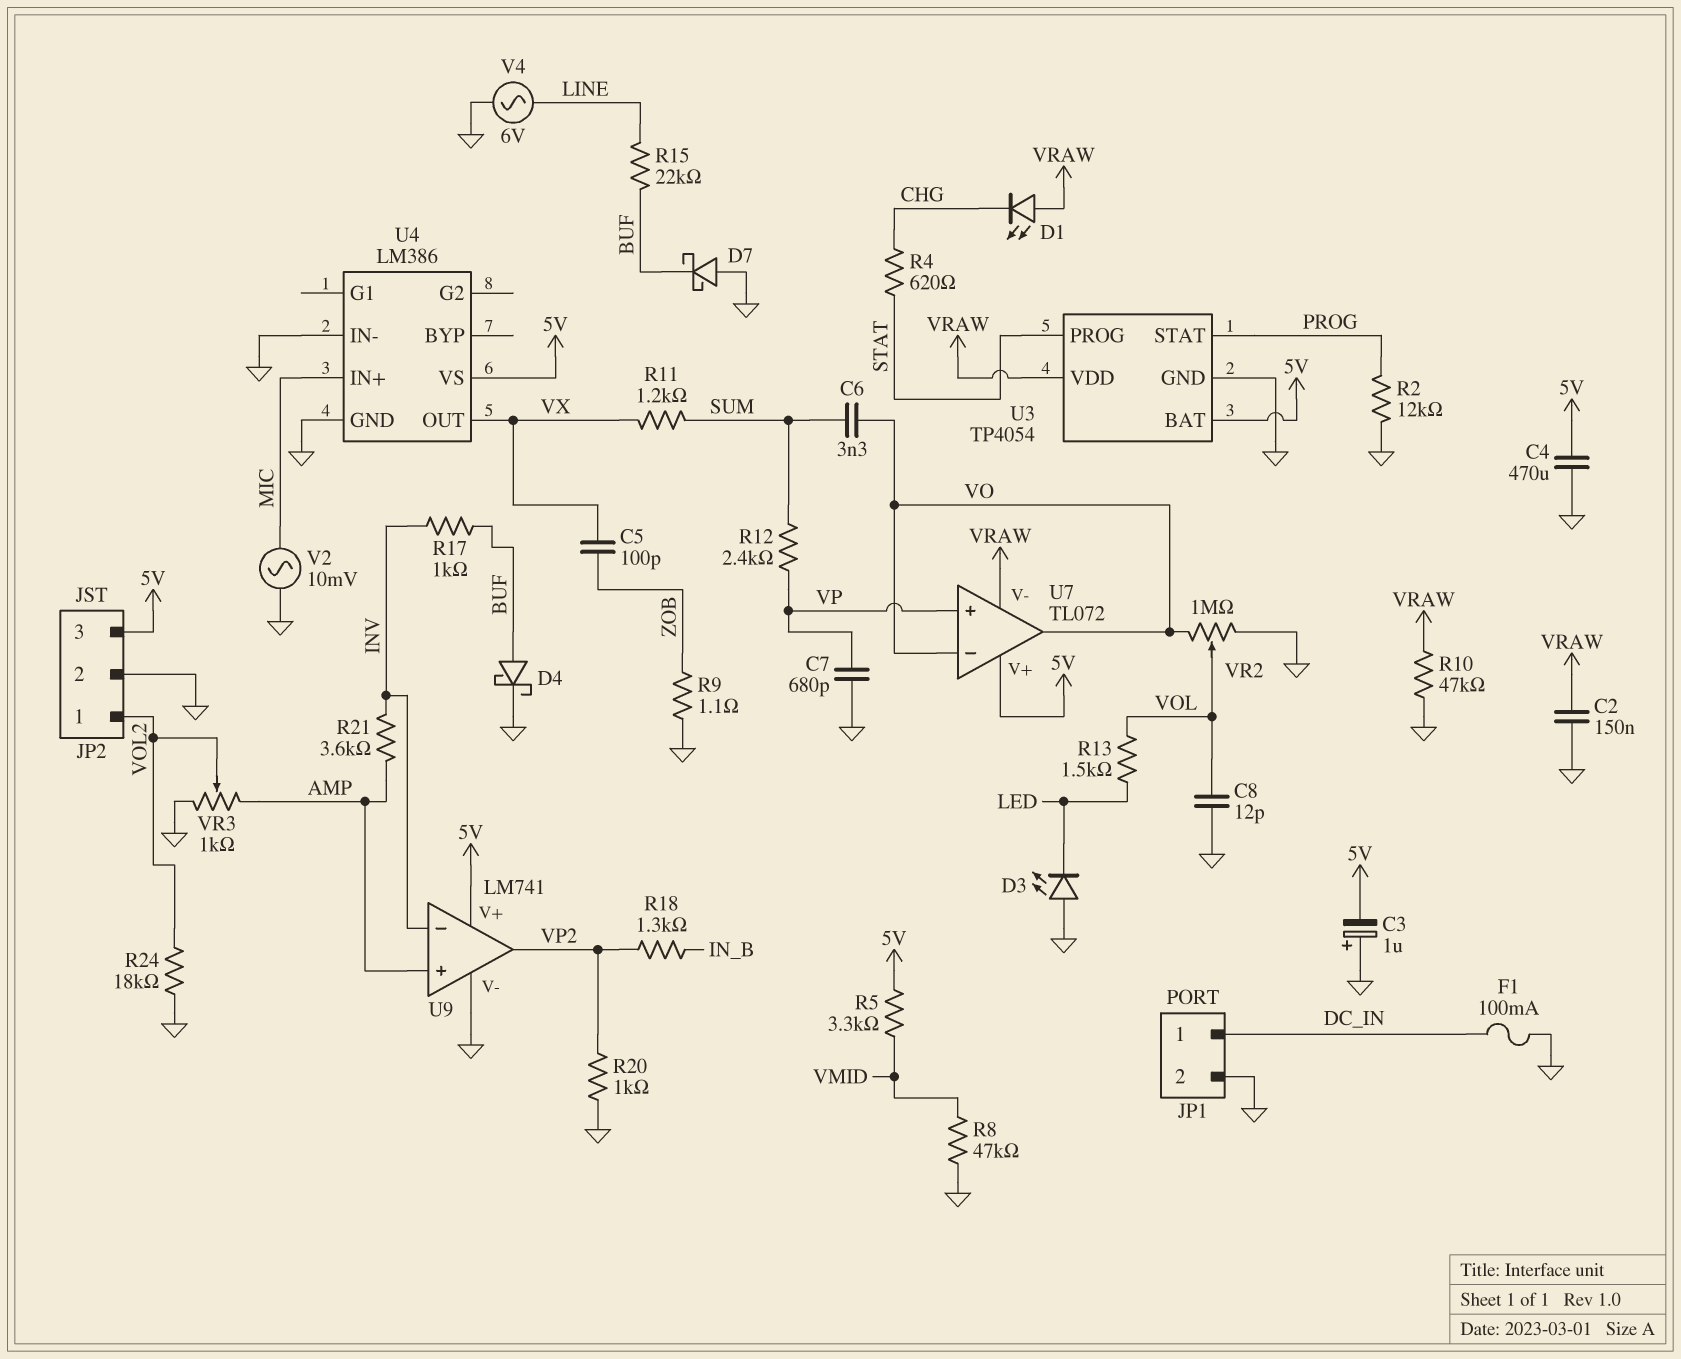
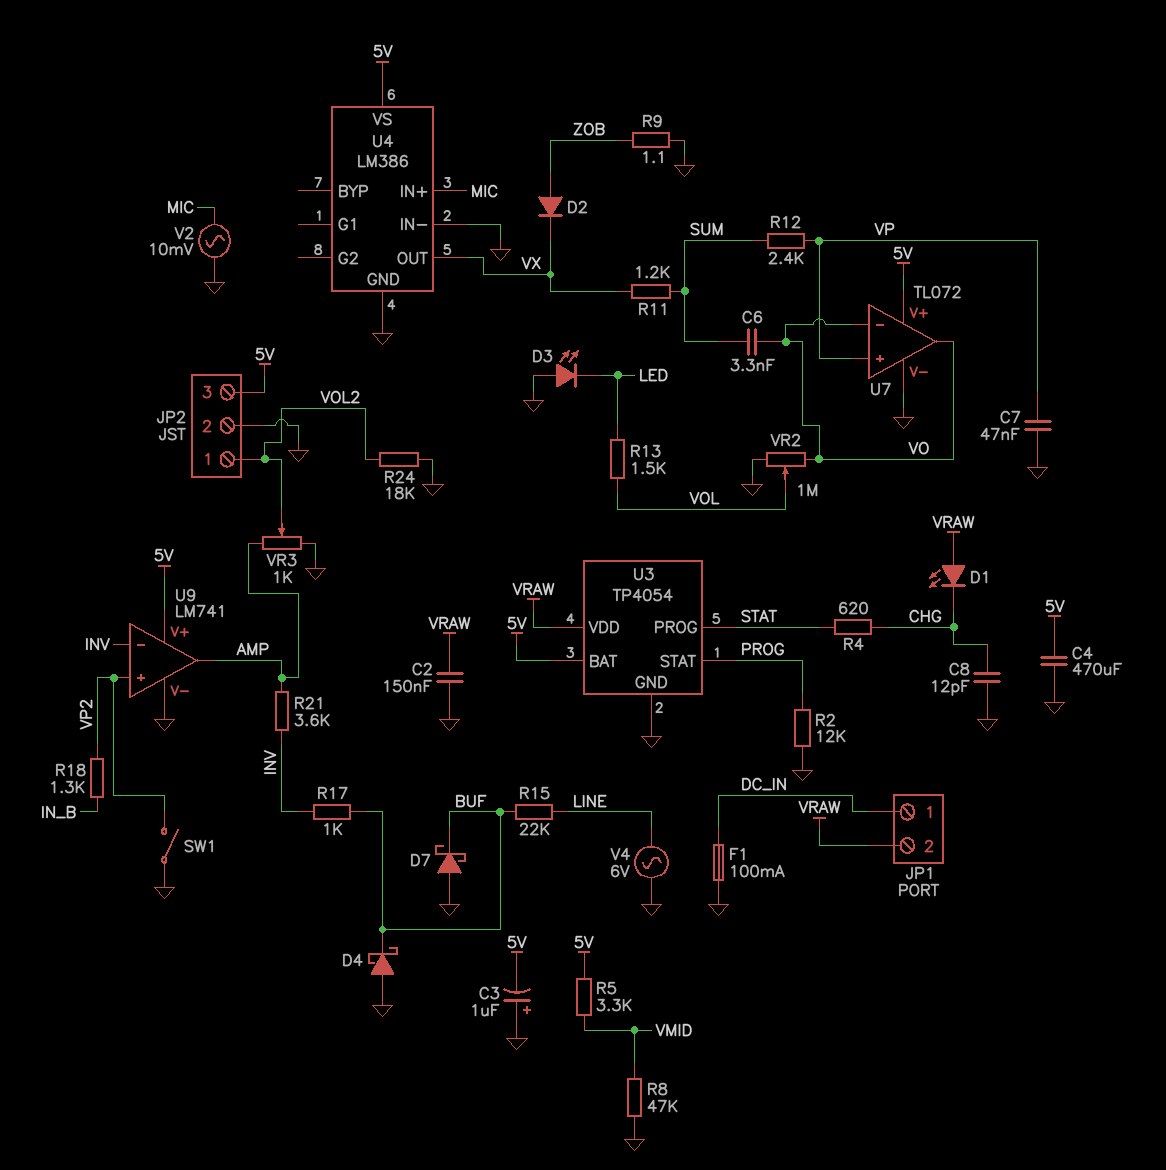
C5: 100pF (VX, ZOB) -> none
C7: 680pF (GND, VP) -> 47nF (GND, VP)
C8: 12pF (GND, VOL) -> 12pF (CHG, GND)
D2: none -> diode (A ZOB, K VX)
D4: schottky (A BUF, K GND) -> schottky (A GND, K BUF)
JP1 pin 2: GND -> VRAW
R10: 47k (GND, VRAW) -> none
R20: 1k (GND, VP2) -> none
SW1: none -> switch (GND, VP2)
U7 pin V-: VRAW -> GND
U9 pin in+: AMP -> VP2
U9 pin out: VP2 -> AMP

